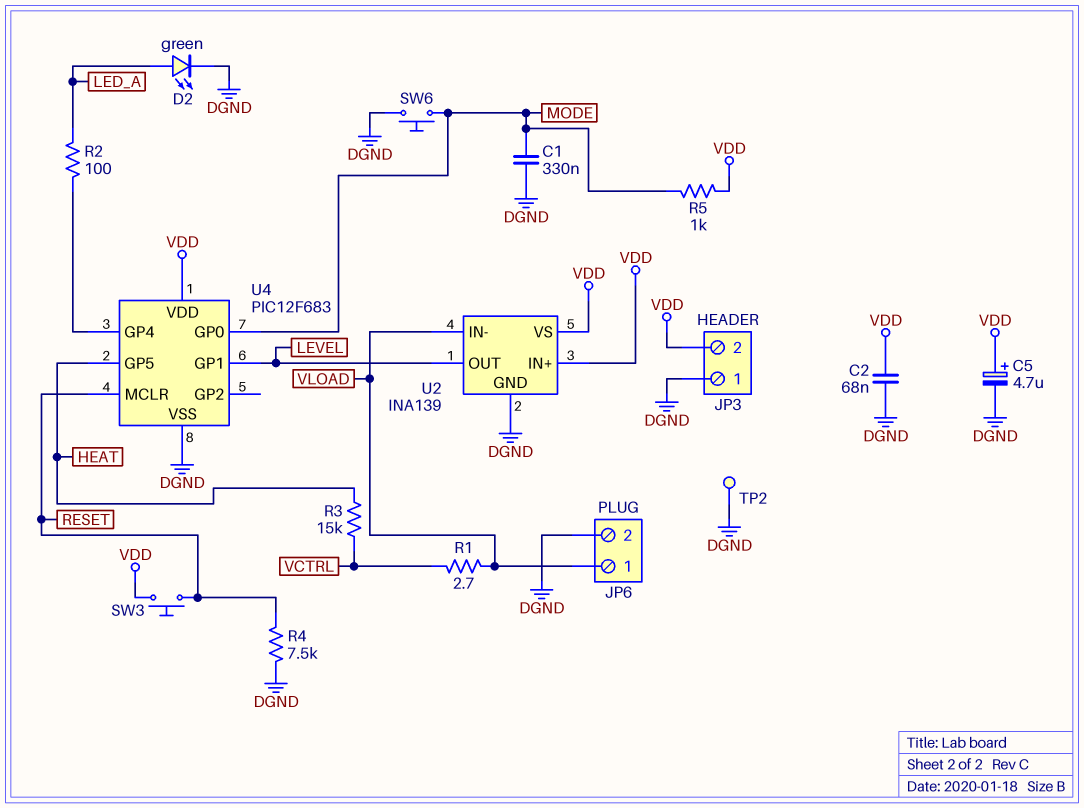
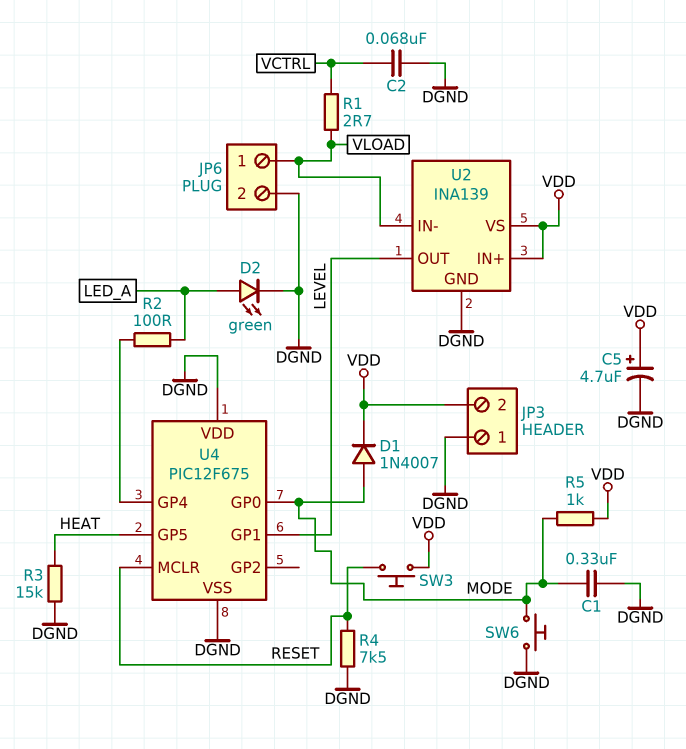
C2: 68nF (DGND, VDD) -> 68nF (DGND, VCTRL)
D1: none -> diode 1N4007 (A MODE, K VDD)
R3: 15k (HEAT, VCTRL) -> 15k (DGND, HEAT)
TP2: test point (DGND) -> none
U4: PIC12F683 -> PIC12F675
U4 pin VDD: VDD -> DGND

